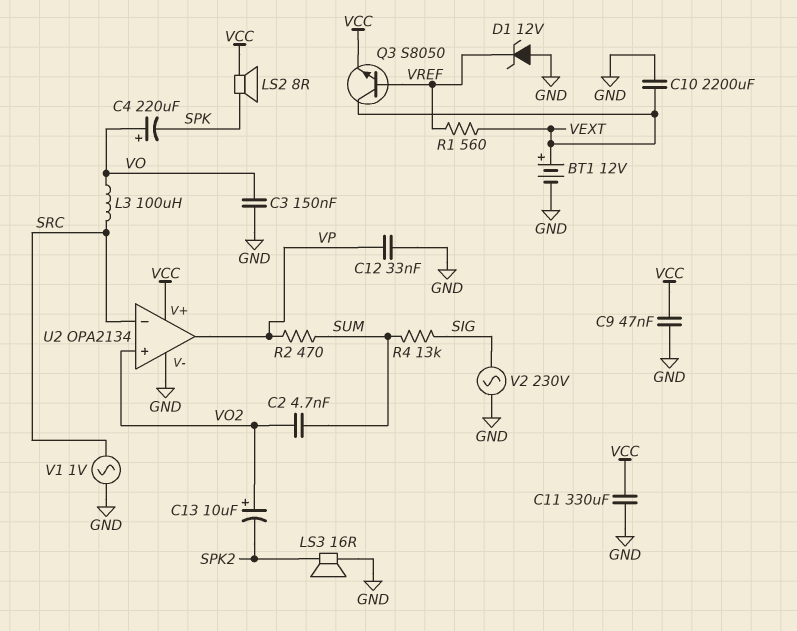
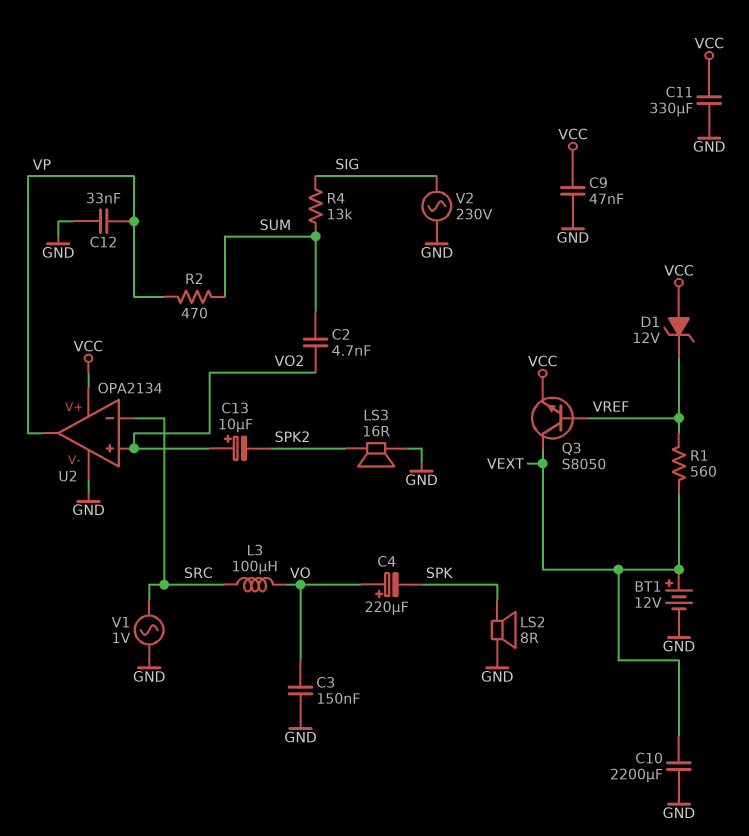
D1: zener 12V (A GND, K VREF) -> zener 12V (A VCC, K VREF)
LS2: speaker 8R (SPK, VCC) -> speaker 8R (GND, SPK)

